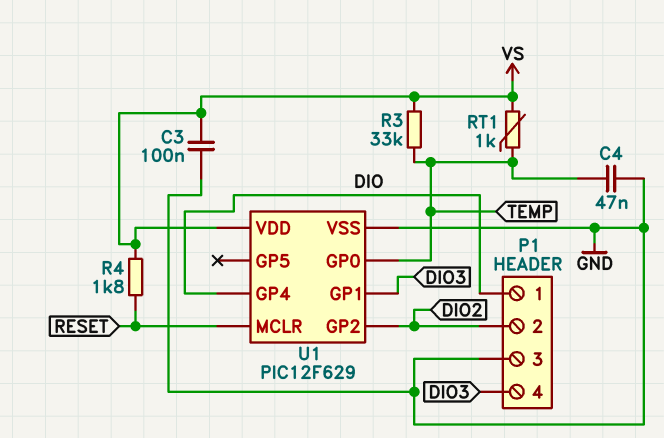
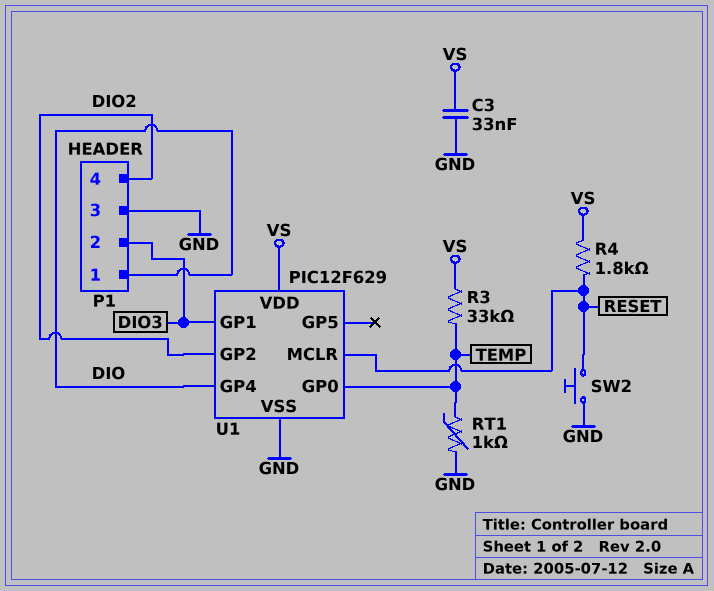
C3: 100nF (GND, VS) -> 33nF (GND, VS)
C4: 47nF (GND, TEMP) -> none
P1 pin 2: DIO2 -> DIO3
P1 pin 4: DIO3 -> DIO2
RT1: 1k (TEMP, VS) -> 1k (GND, TEMP)
SW2: none -> button (GND, RESET)

